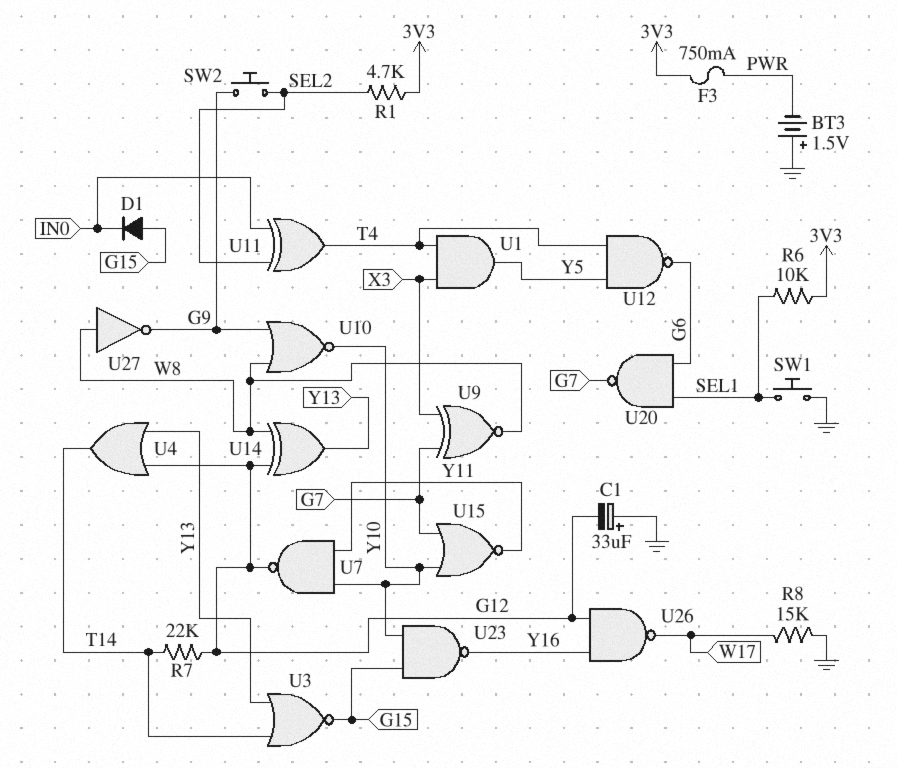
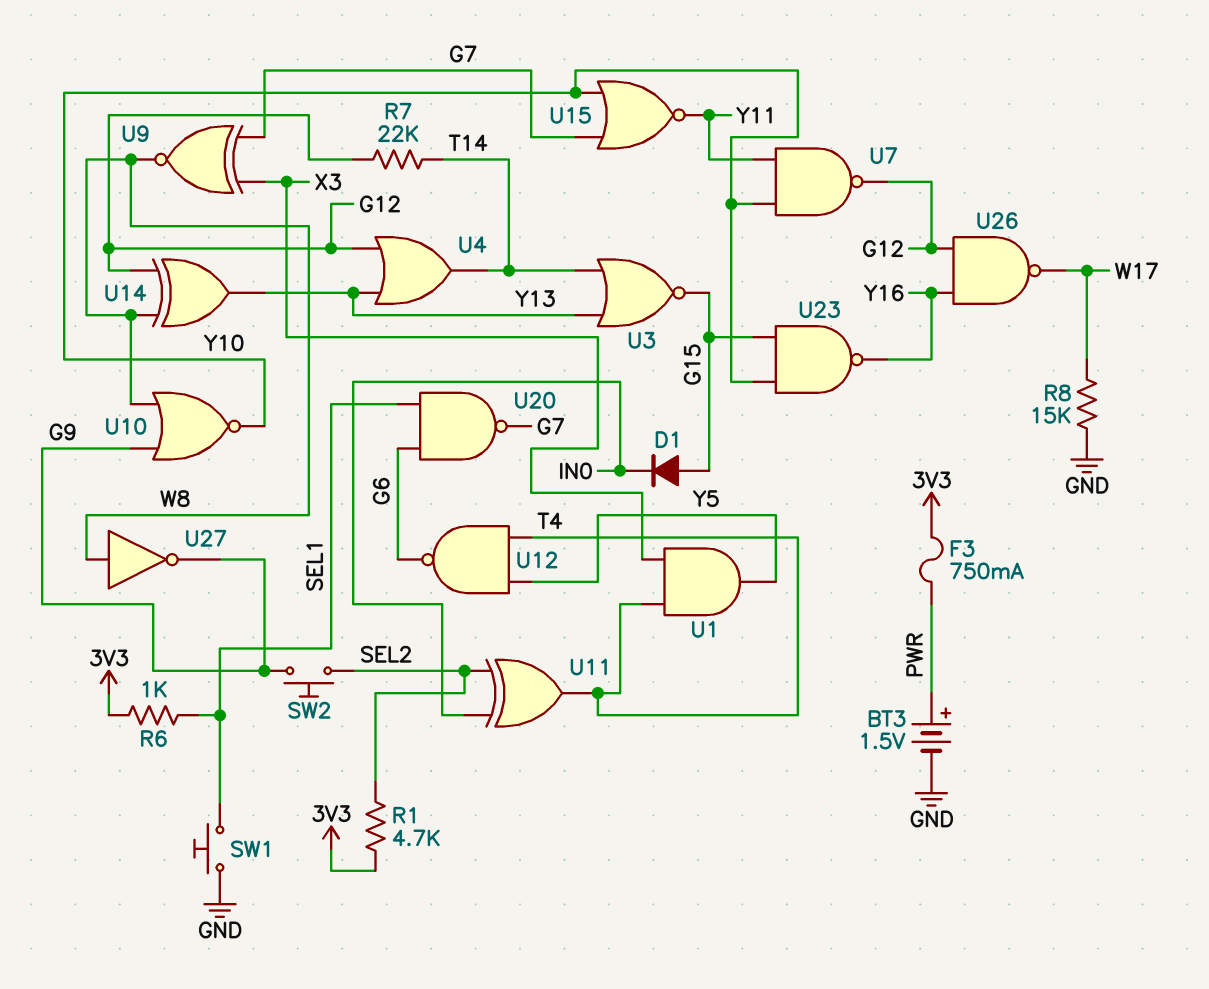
BT3: 1.5V (plus GND, minus PWR) -> 1.5V (plus PWR, minus GND)
C1: 33uF (plus GND, minus G12) -> none
R6: 10k (3V3, SEL1) -> 1k (3V3, SEL1)

